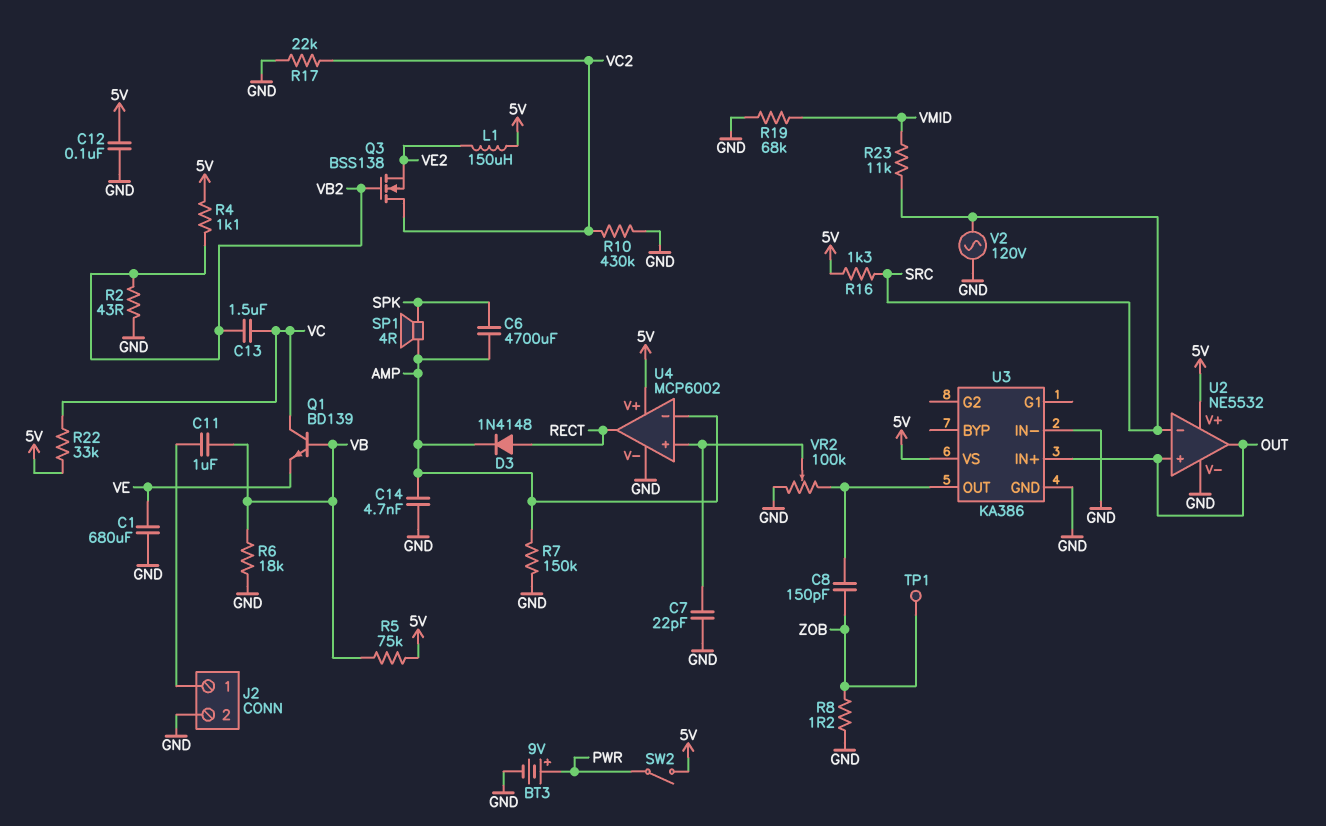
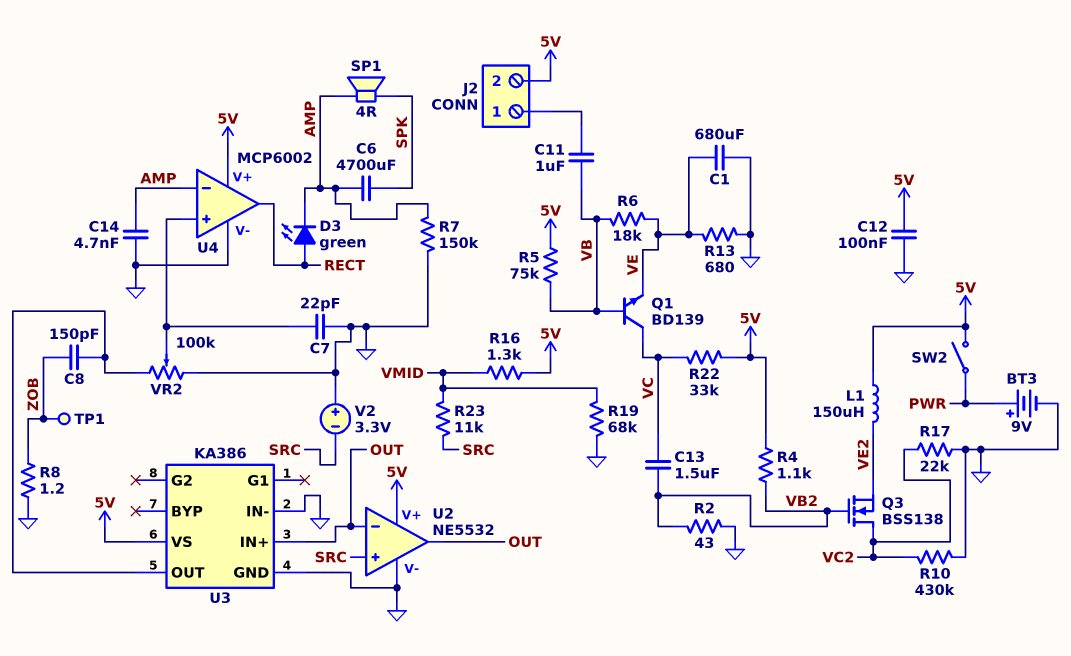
D3: diode 1N4148 (A RECT, K AMP) -> LED green (A RECT, K AMP)
J2 pin 2: GND -> 5V
R6: 18k (GND, VB) -> 18k (VB, VE)
R13: none -> 680 (GND, VE)
R16: 1.3k (5V, SRC) -> 1.3k (5V, VMID)
U2 pin in+: OUT -> SRC
U2 pin in-: SRC -> OUT
V2: AC 120V (GND, SRC) -> 3.3V (plus GND, minus SRC)

